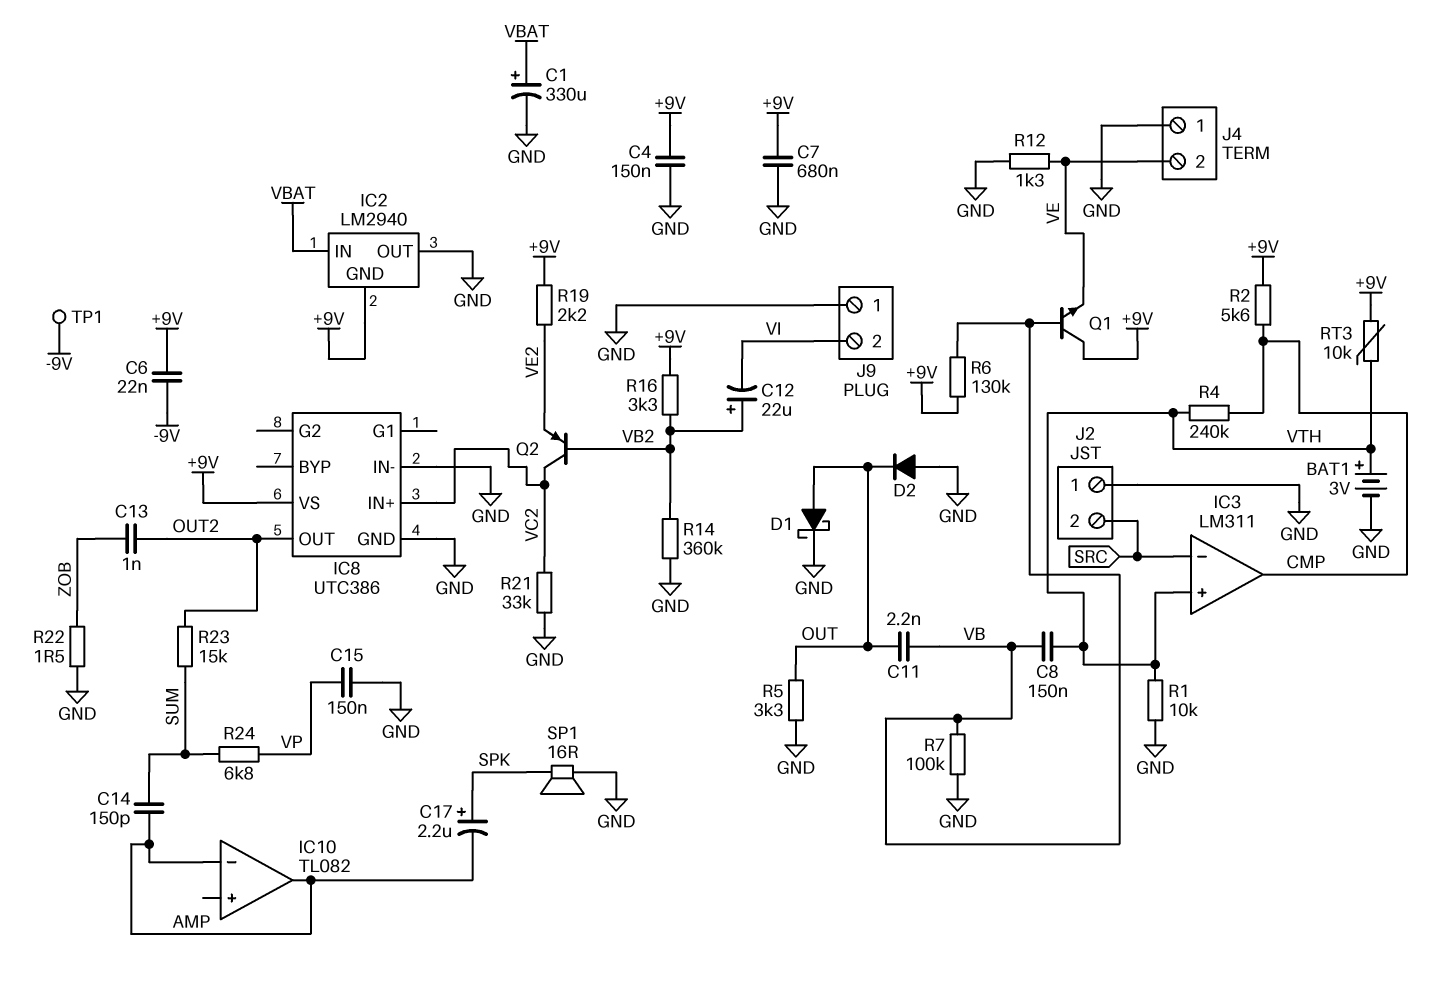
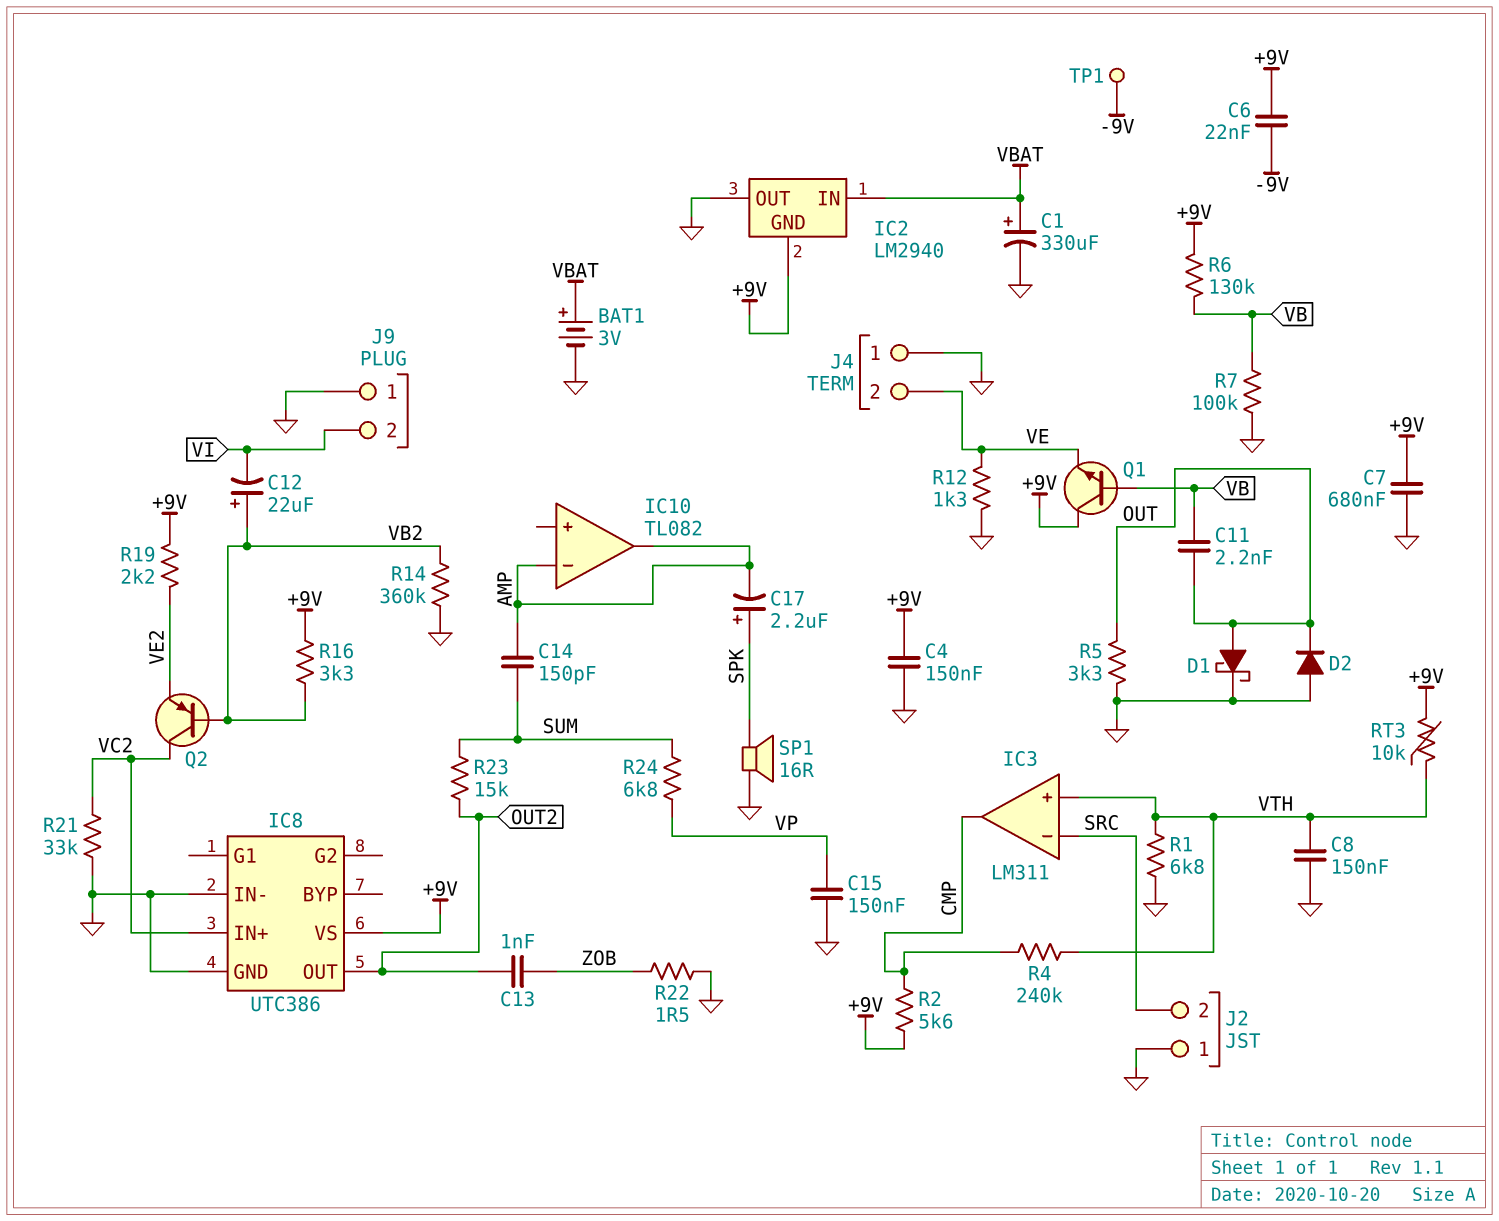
BAT1: 3V (plus VTH, minus GND) -> 3V (plus VBAT, minus GND)
C8: 150nF (VB, VTH) -> 150nF (GND, VTH)
R1: 10k (GND, VTH) -> 6.8k (GND, VTH)

